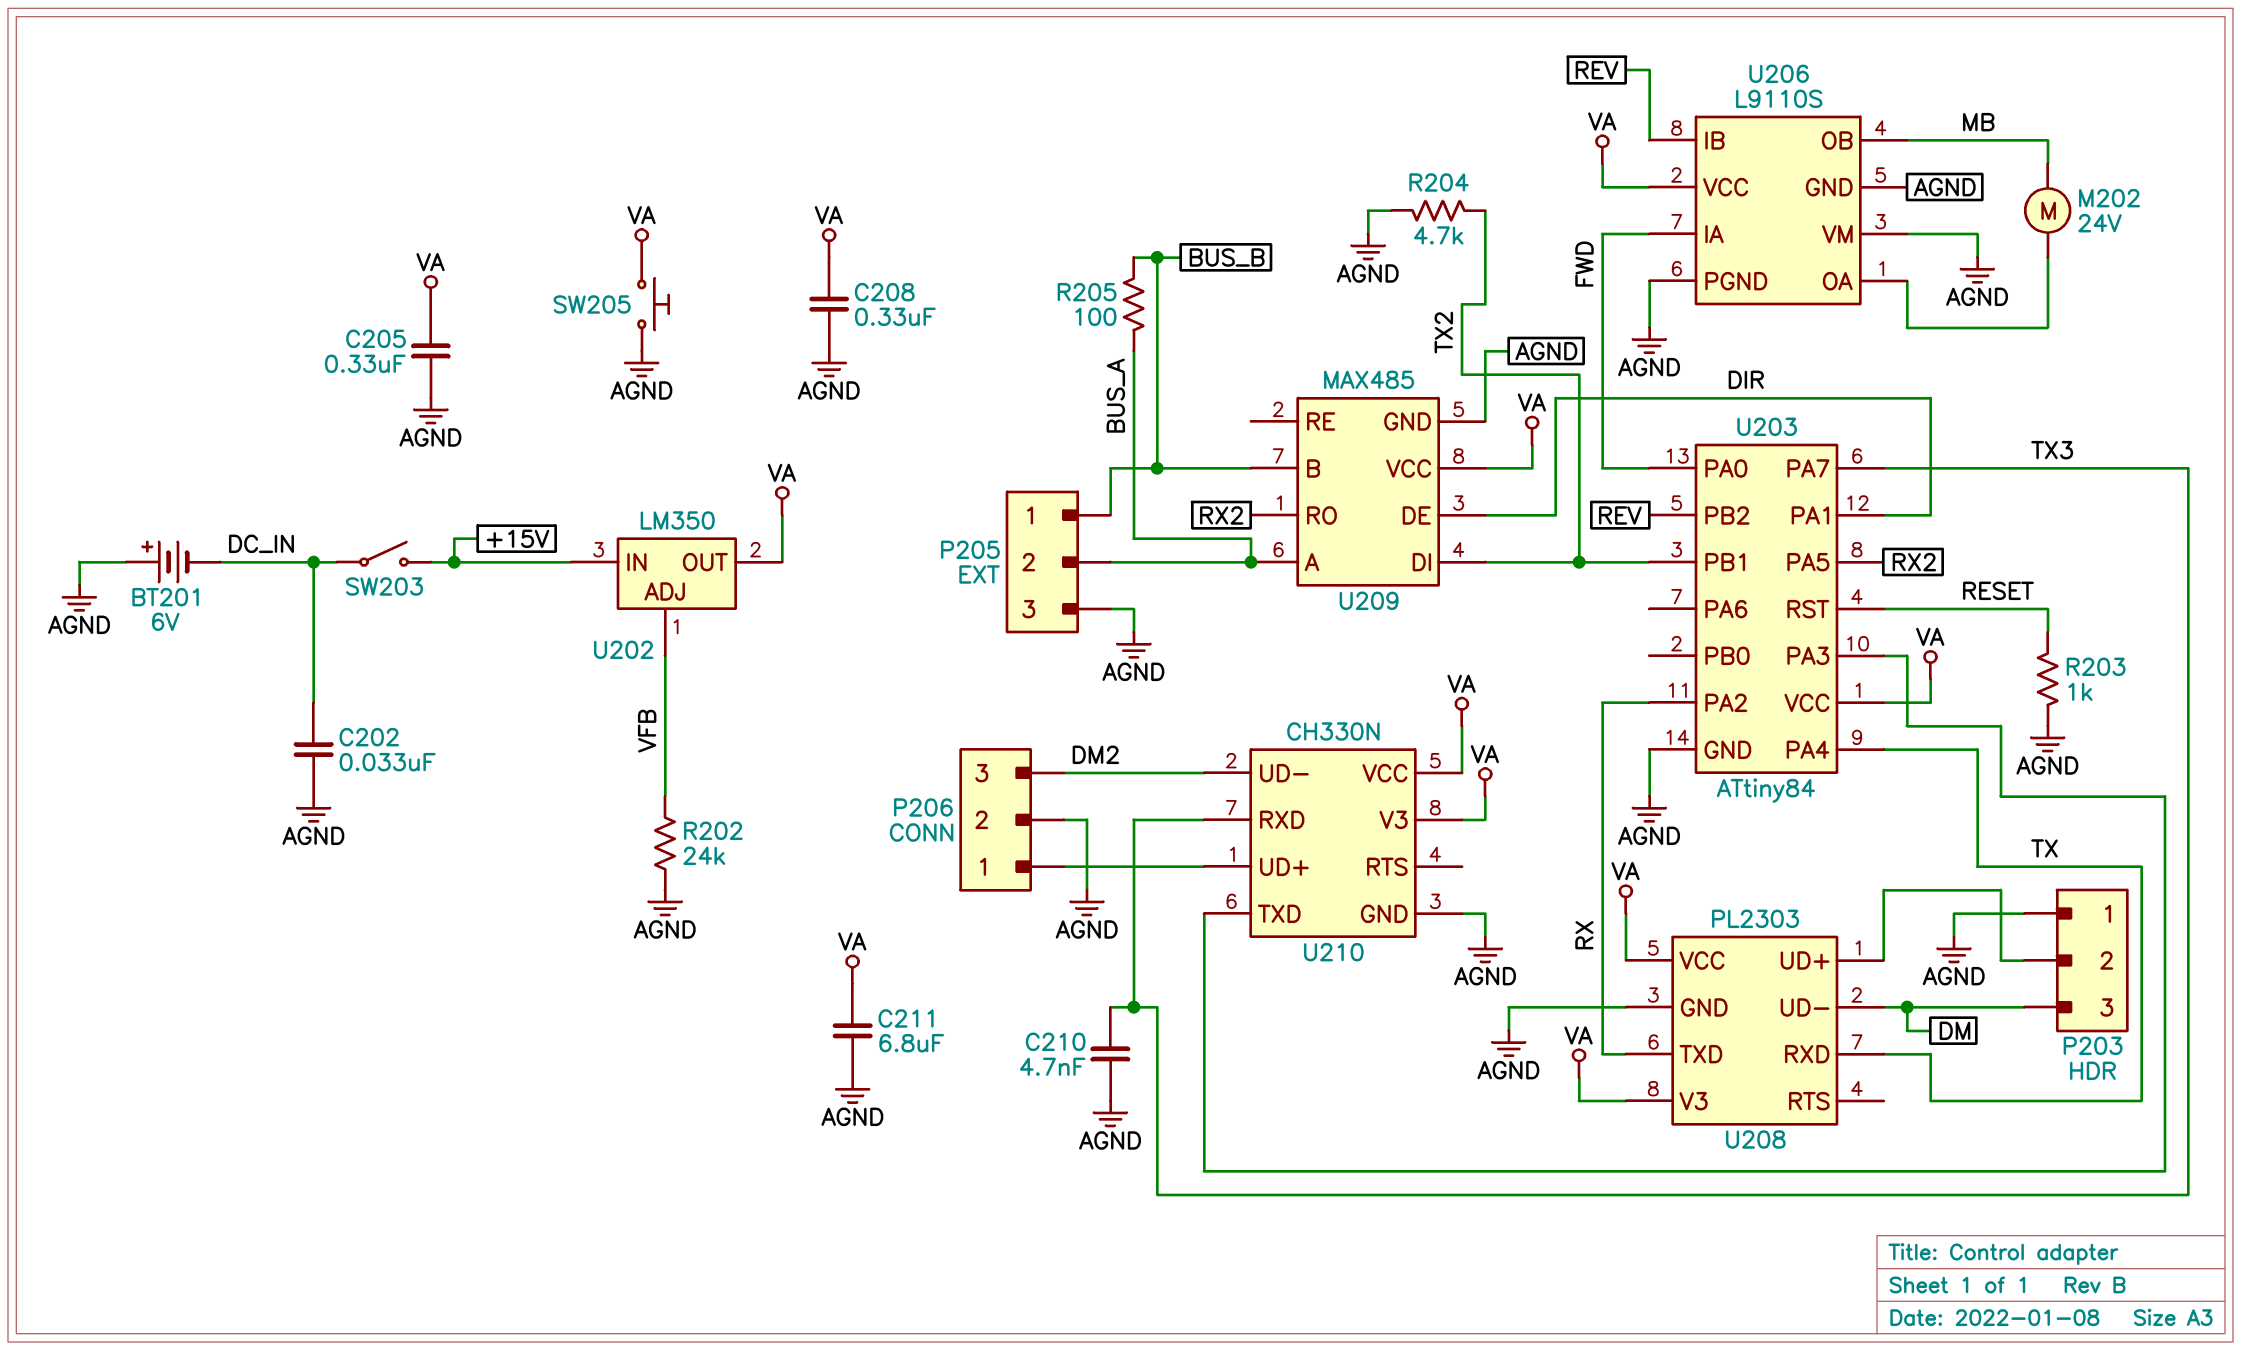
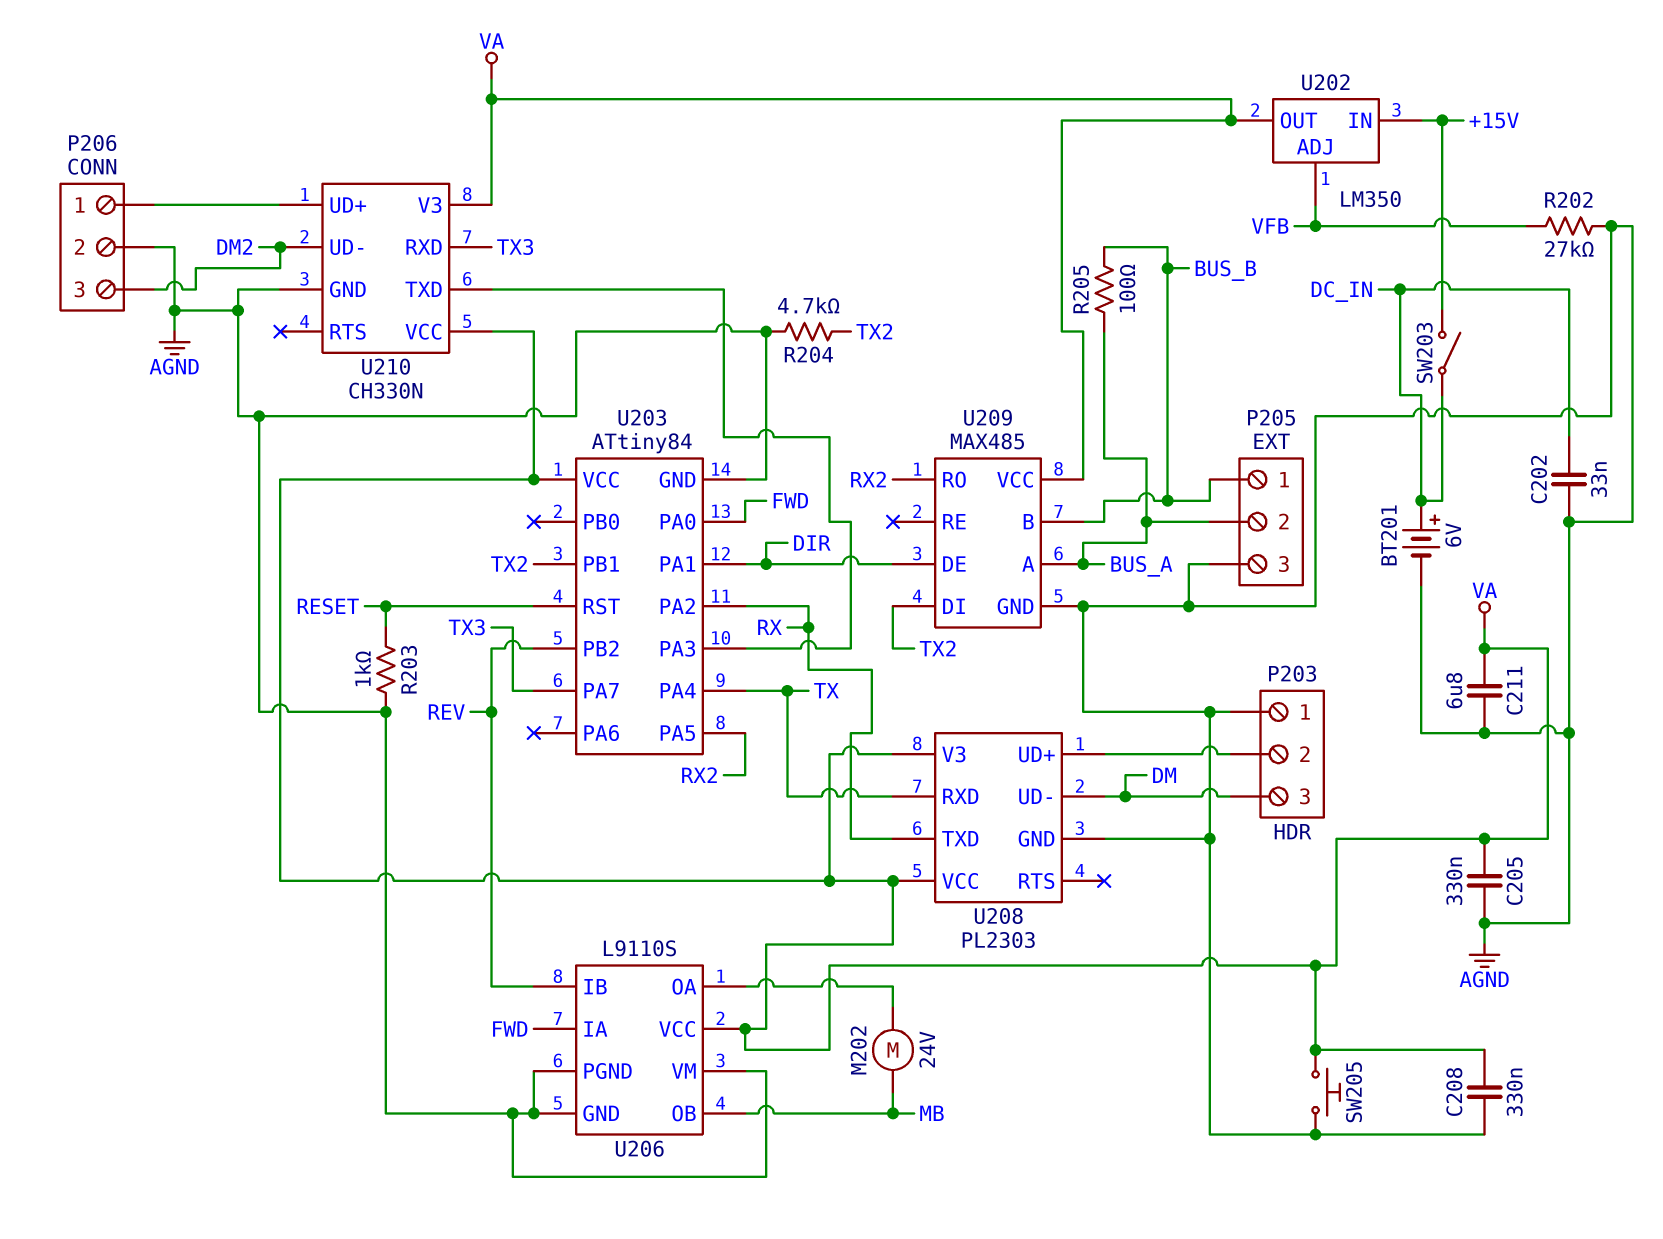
BT201: 6V (plus AGND, minus DC_IN) -> 6V (plus DC_IN, minus AGND)
C210: 4.7nF (AGND, TX3) -> none
R202: 24k (AGND, VFB) -> 27k (AGND, VFB)

